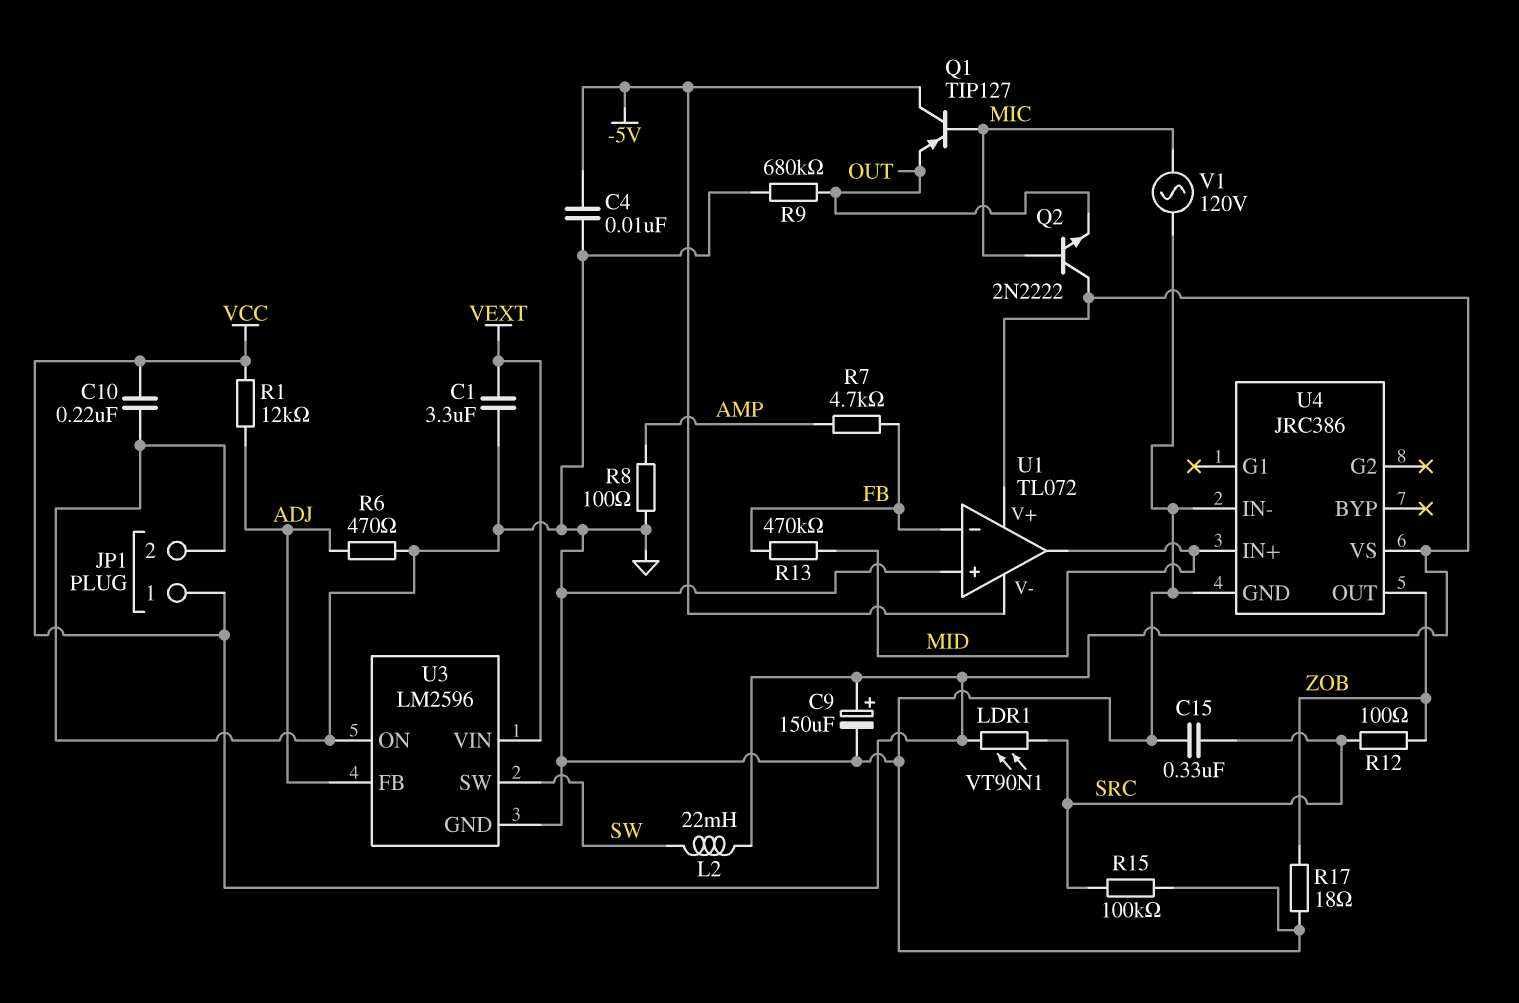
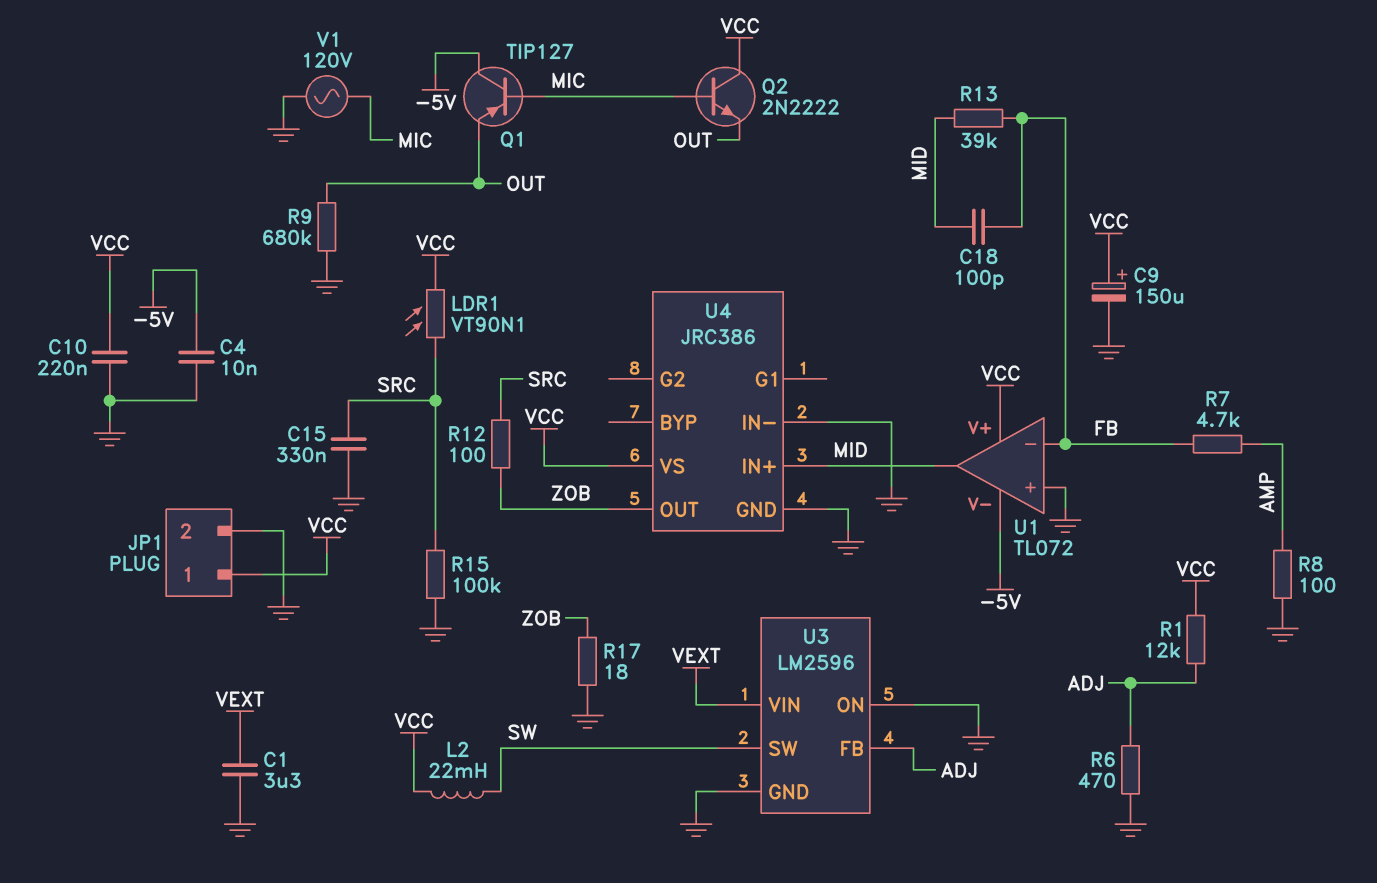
C18: none -> 100pF (FB, MID)
R13: 470k (FB, MID) -> 39k (FB, MID)

